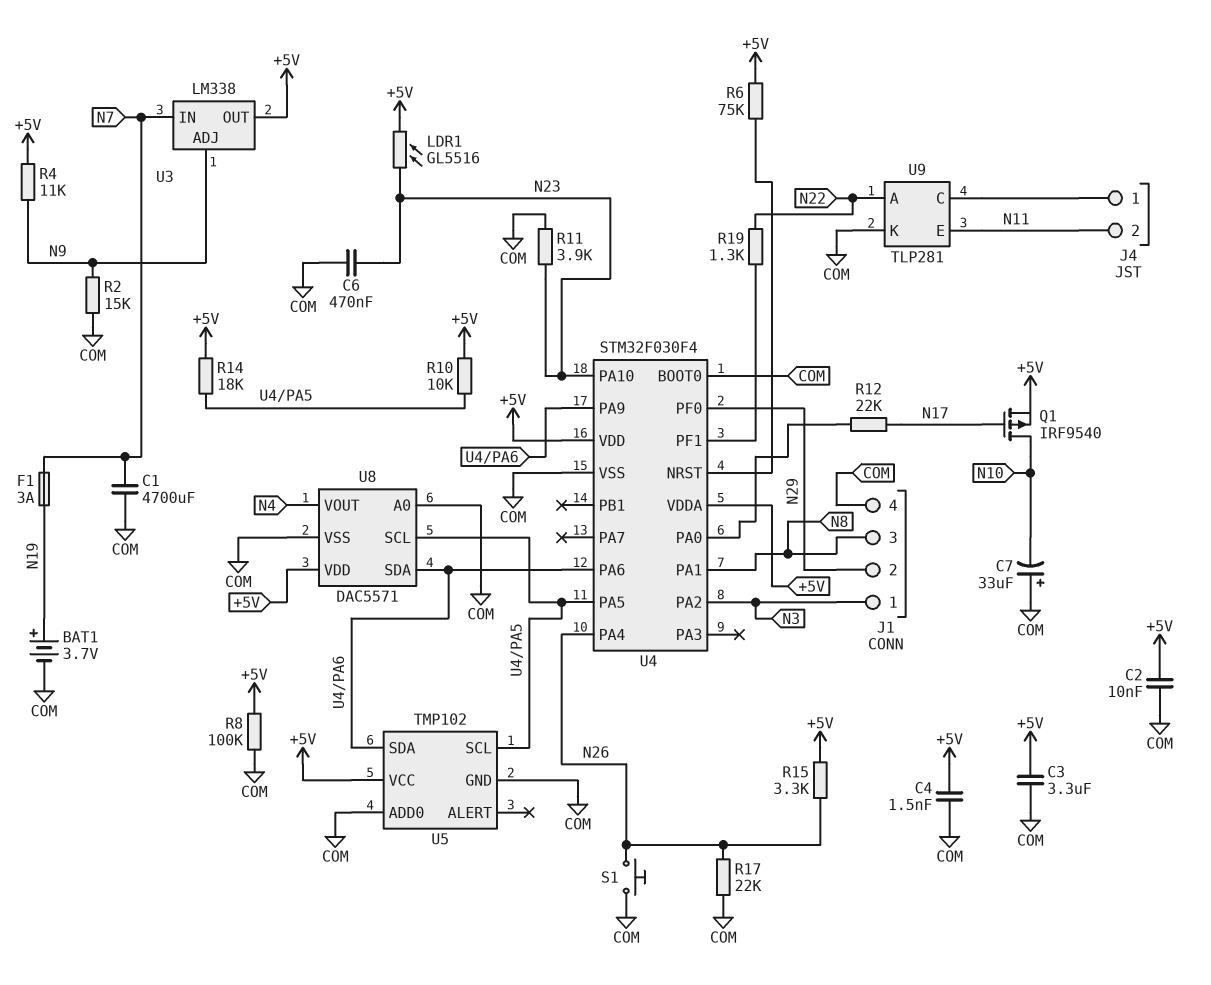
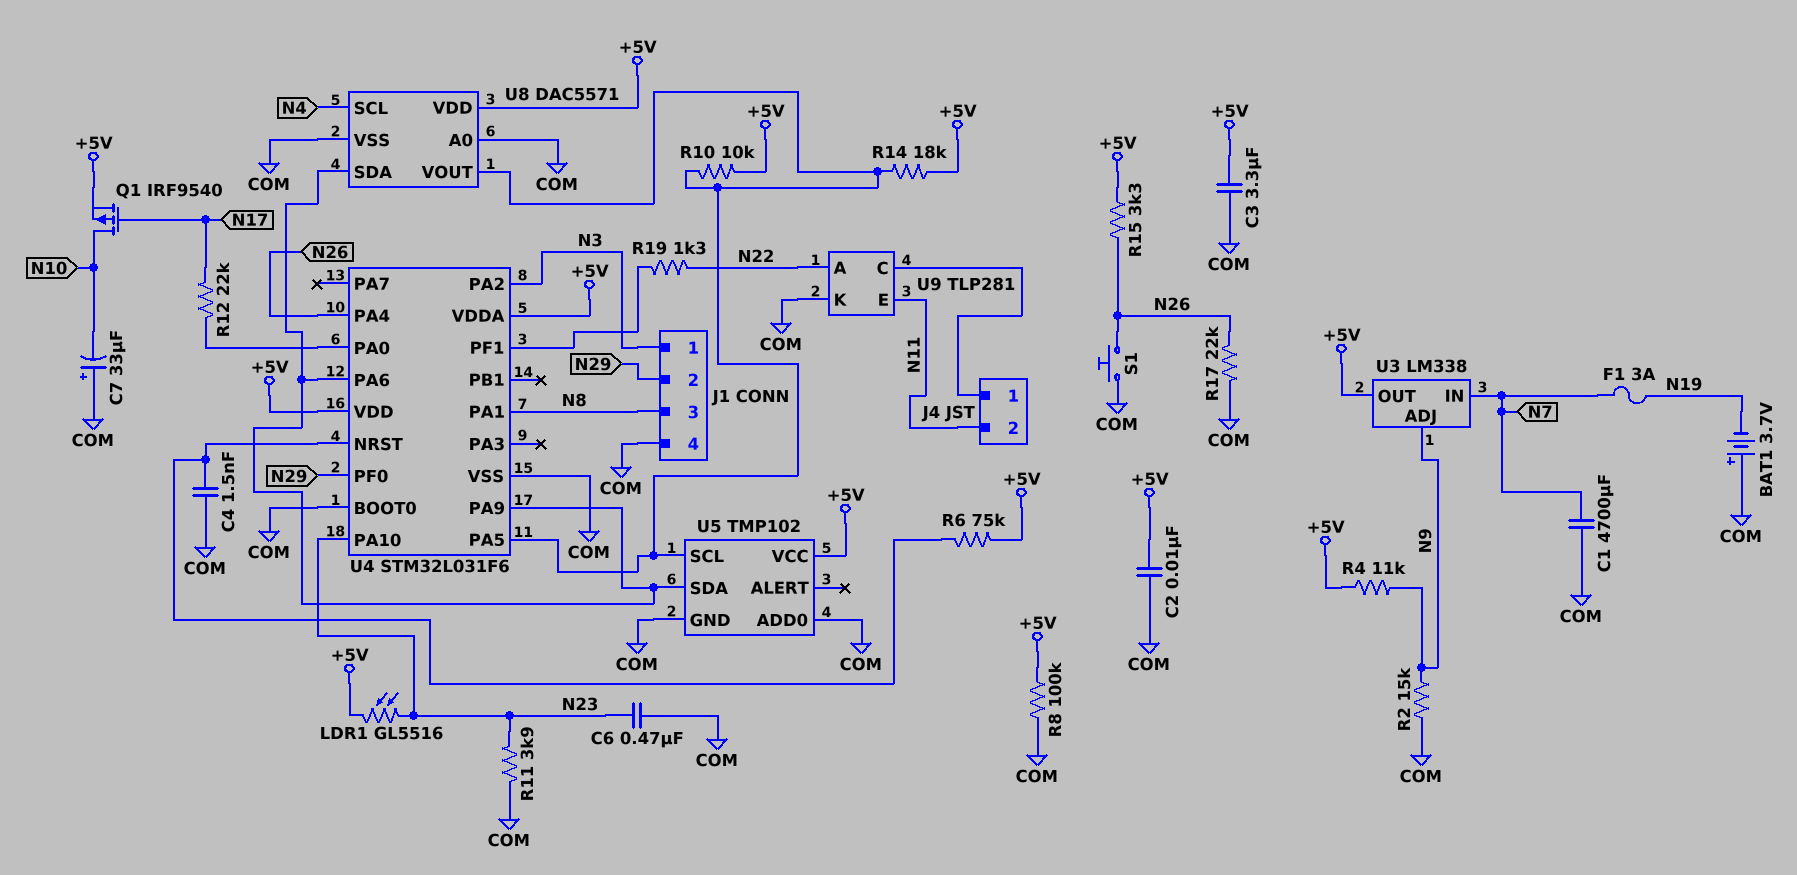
BAT1: 3.7V (plus N19, minus COM) -> 3.7V (plus COM, minus N19)
C4: 1.5nF (+5V, COM) -> 1.5nF (COM, U4/NRST)
U4: STM32F030F4 -> STM32L031F6
U8 pin SCL: U4/PA5 -> N4
U8 pin VOUT: N4 -> U4/PA5

